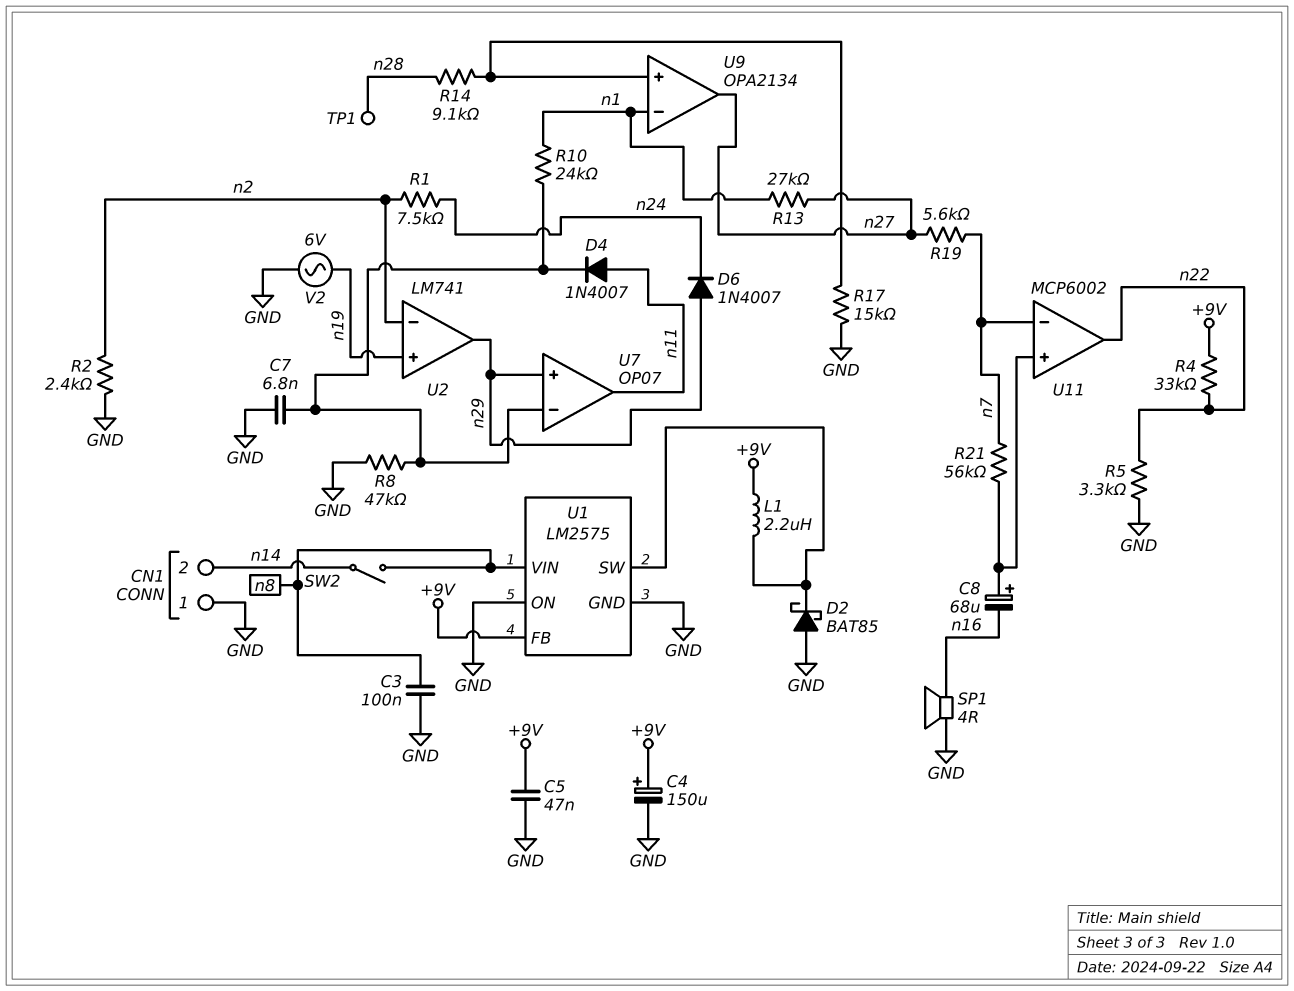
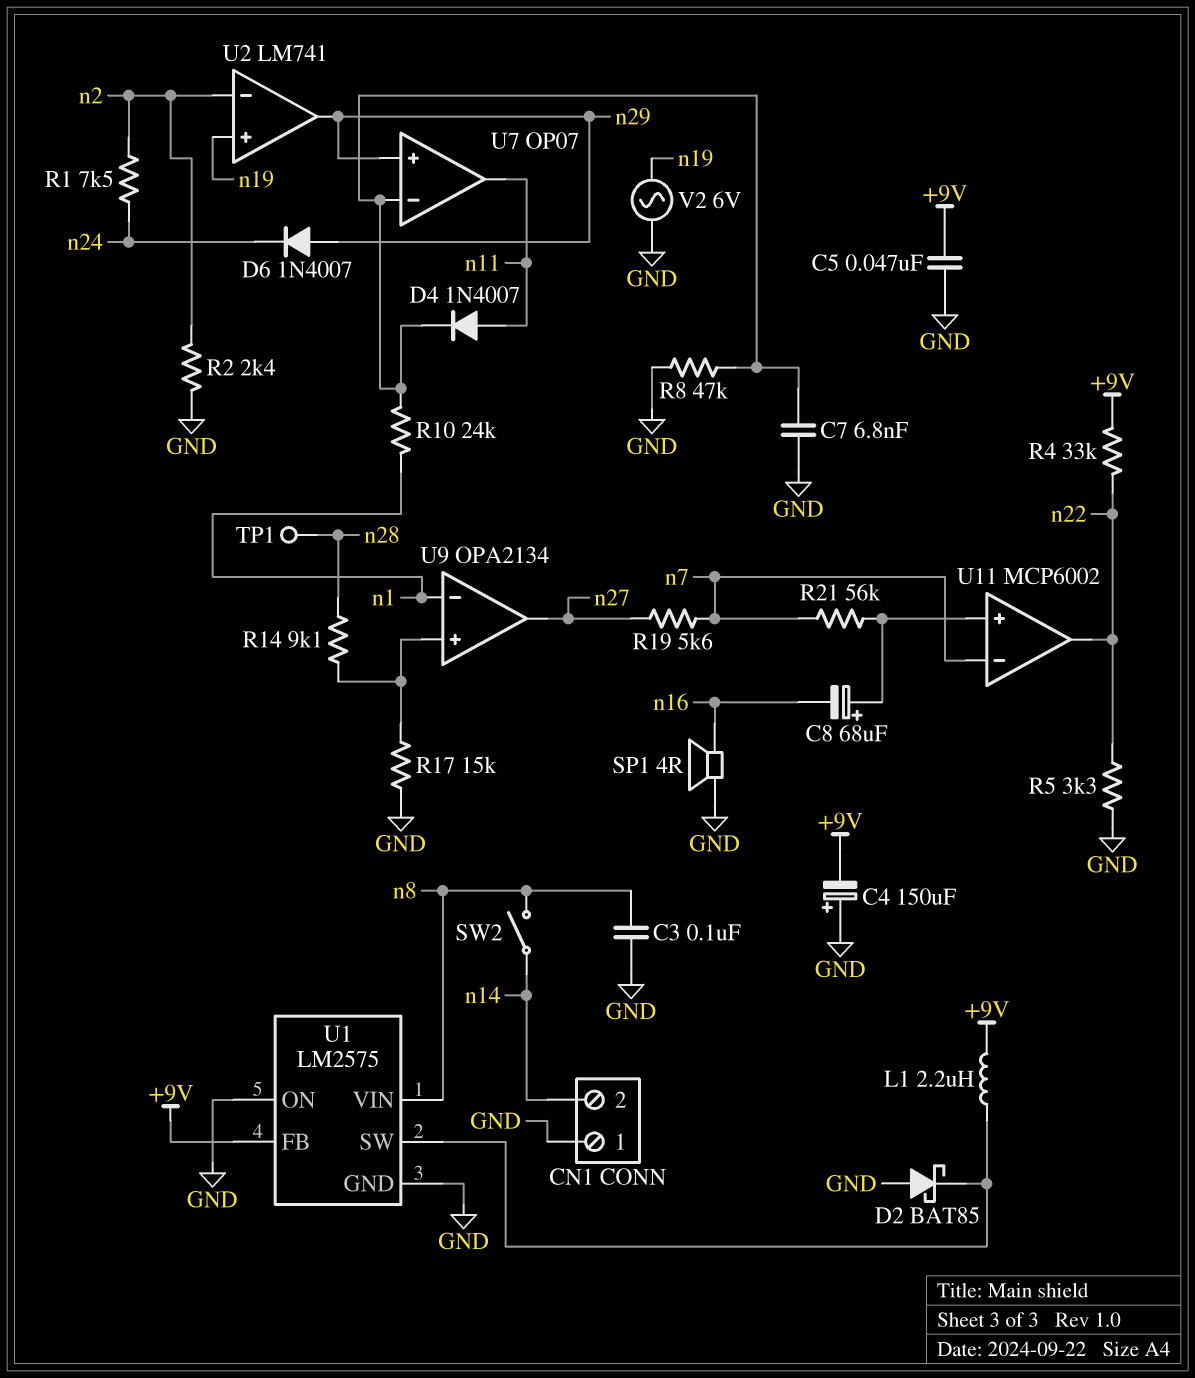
C4: 150uF (plus +9V, minus GND) -> 150uF (plus GND, minus +9V)
R13: 27k (n1, n27) -> none

